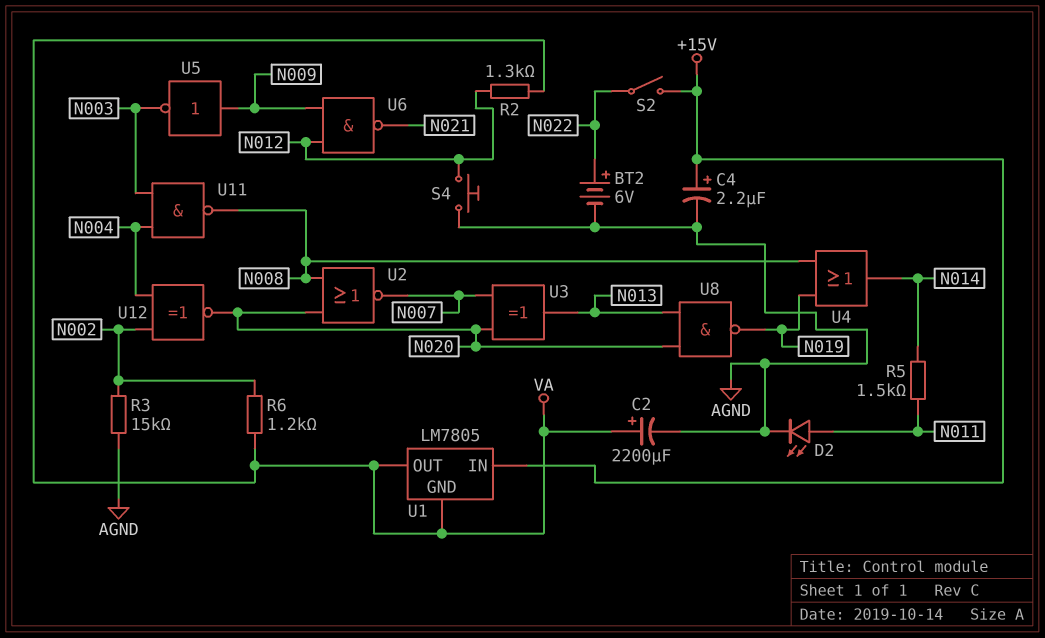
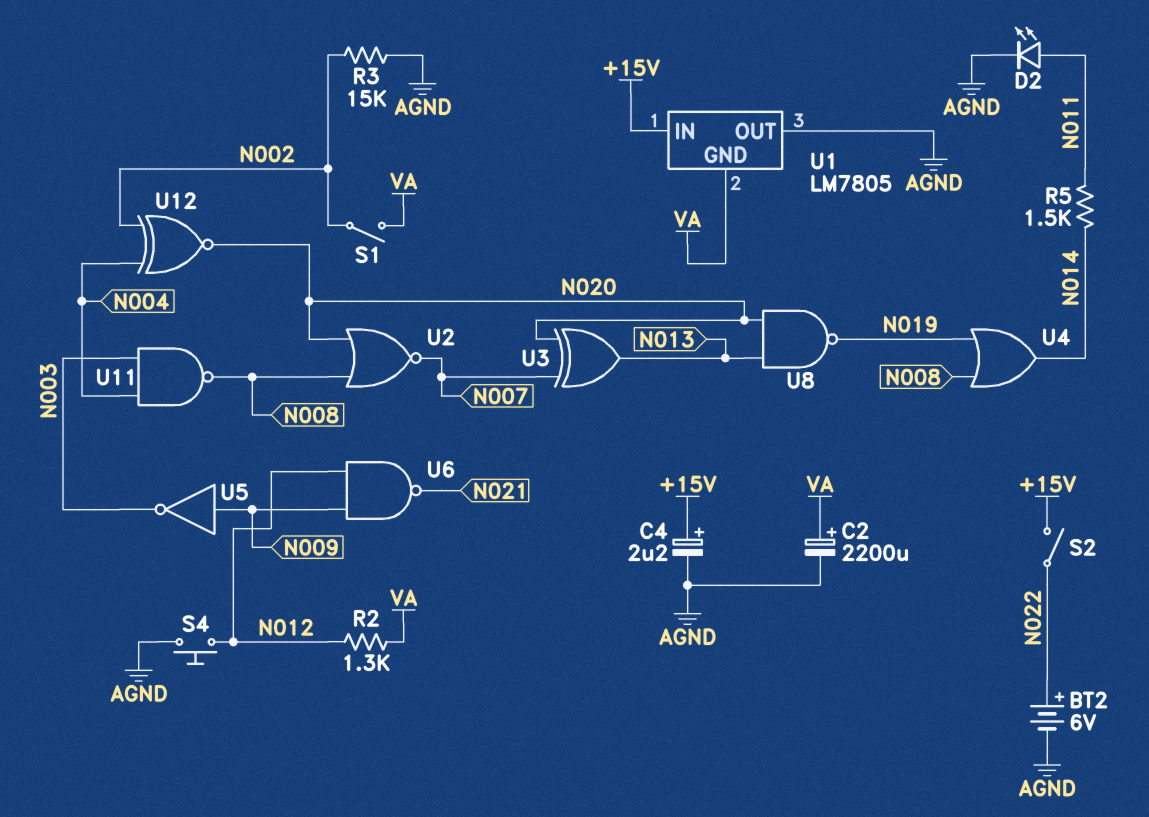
R6: 1.2k (N002, VA) -> none
S1: none -> switch (N002, VA)
U1 pin OUT: VA -> AGND

